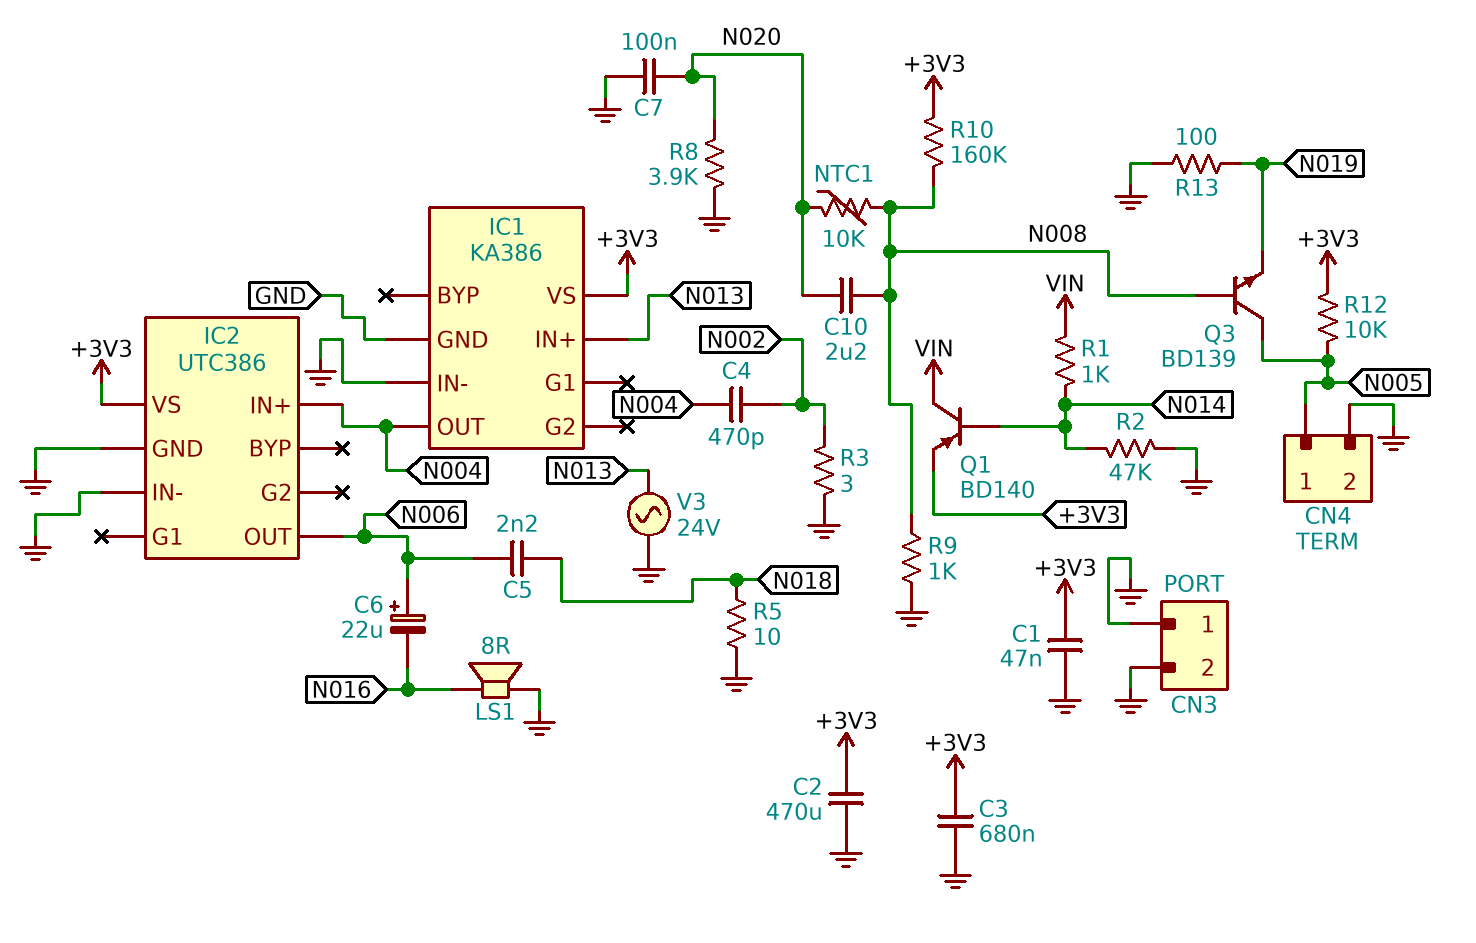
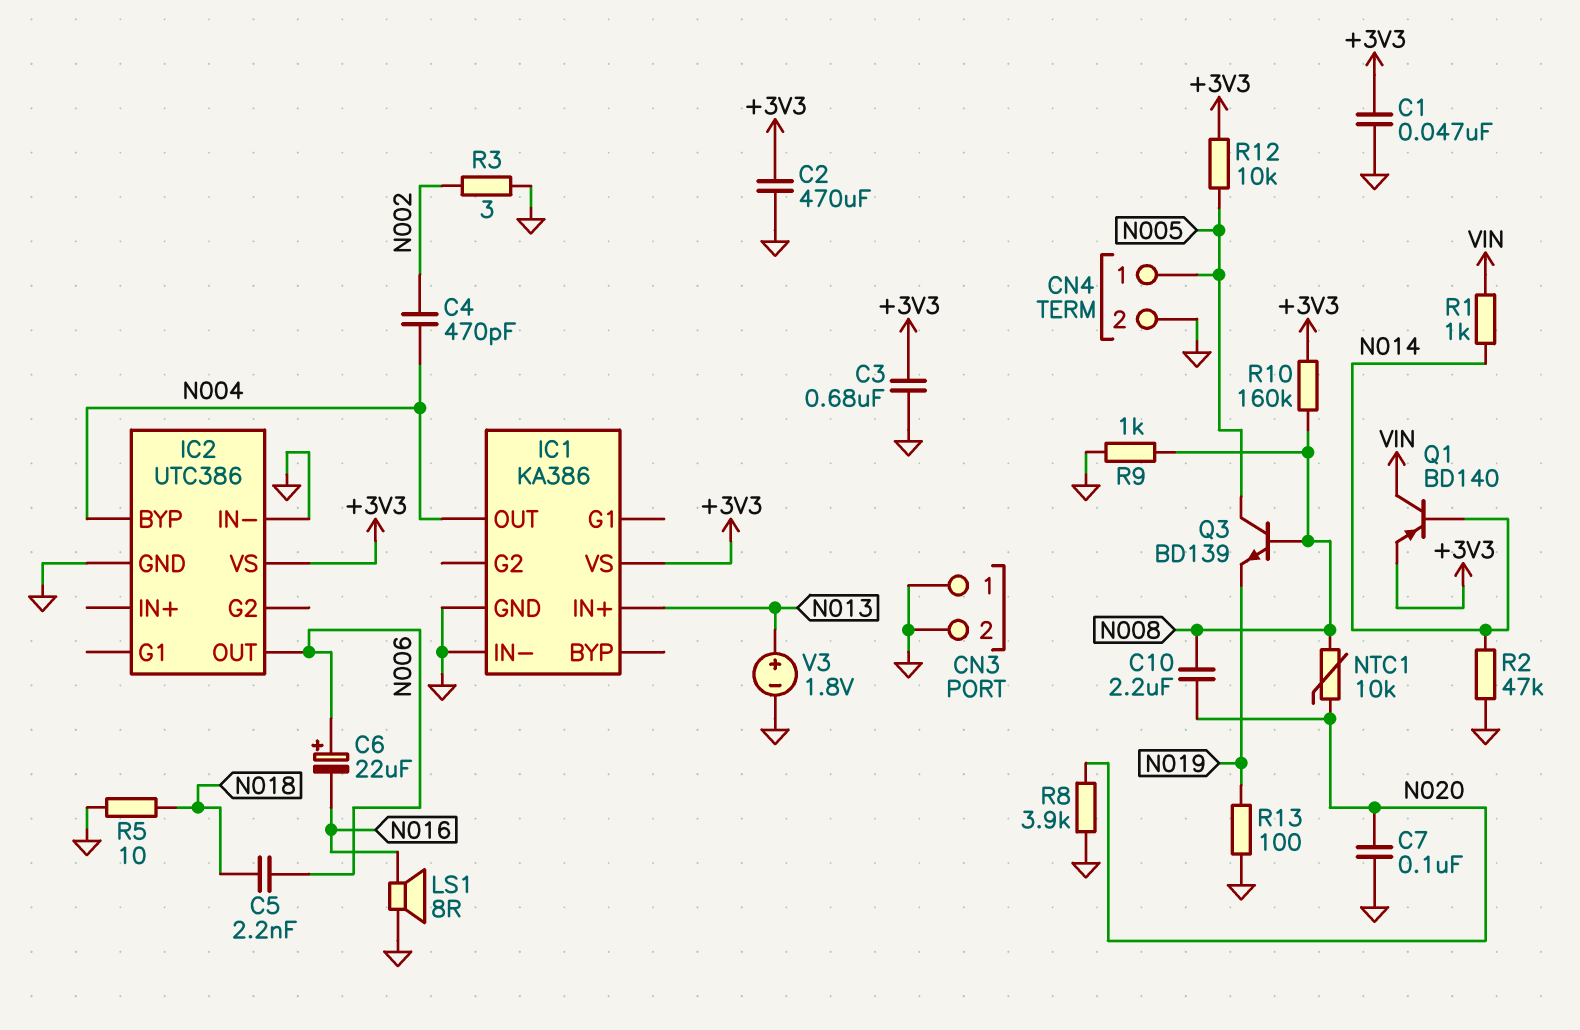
IC2 pin BYP: none -> N004
IC2 pin IN+: N004 -> none
V3: AC 24V (GND, N013) -> 1.8V (plus N013, minus GND)

